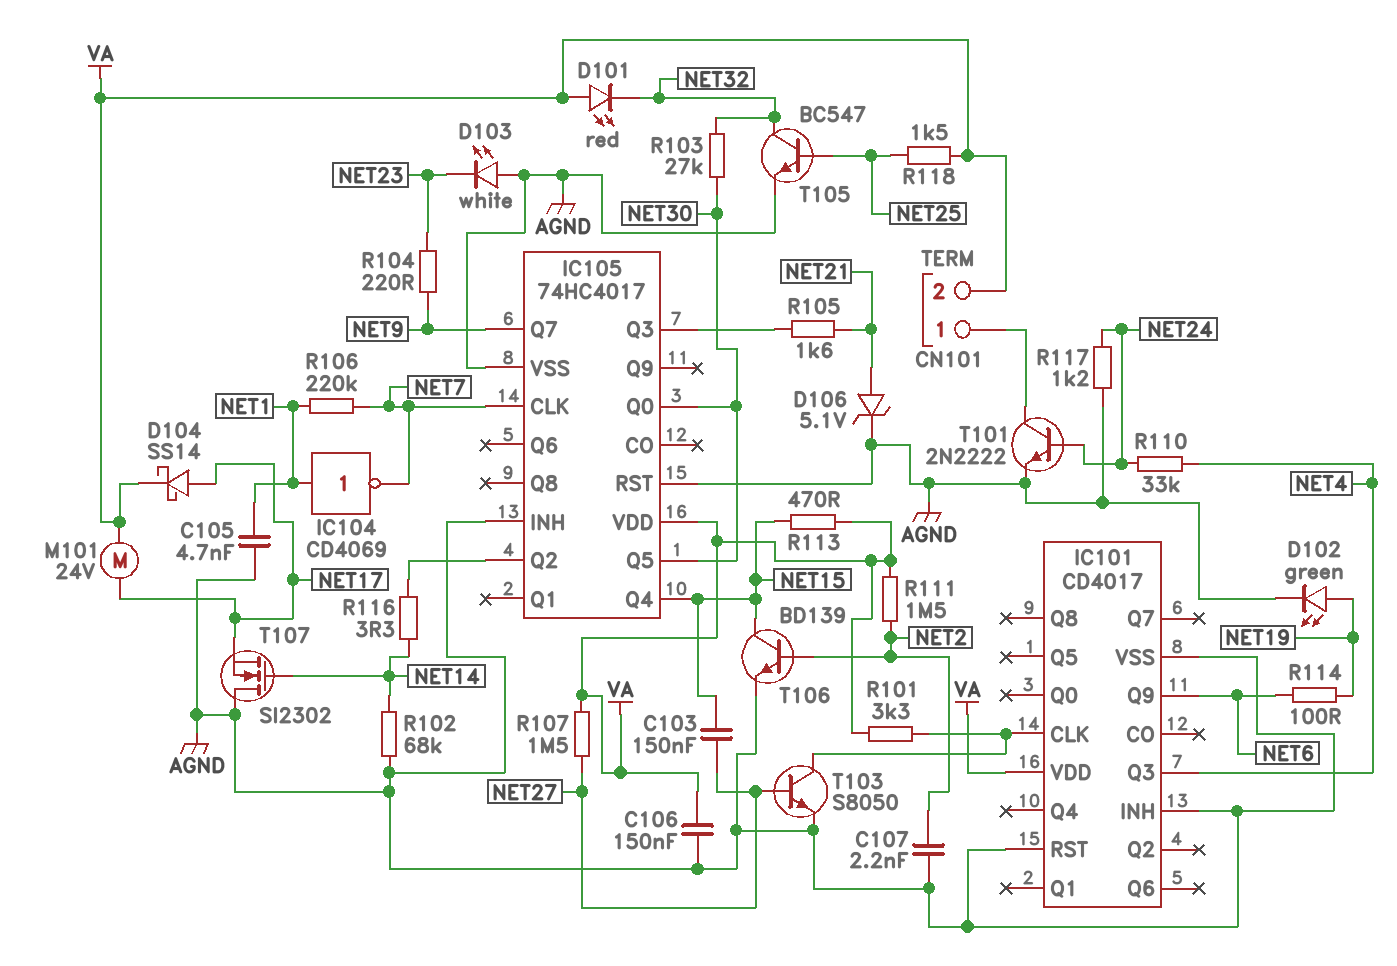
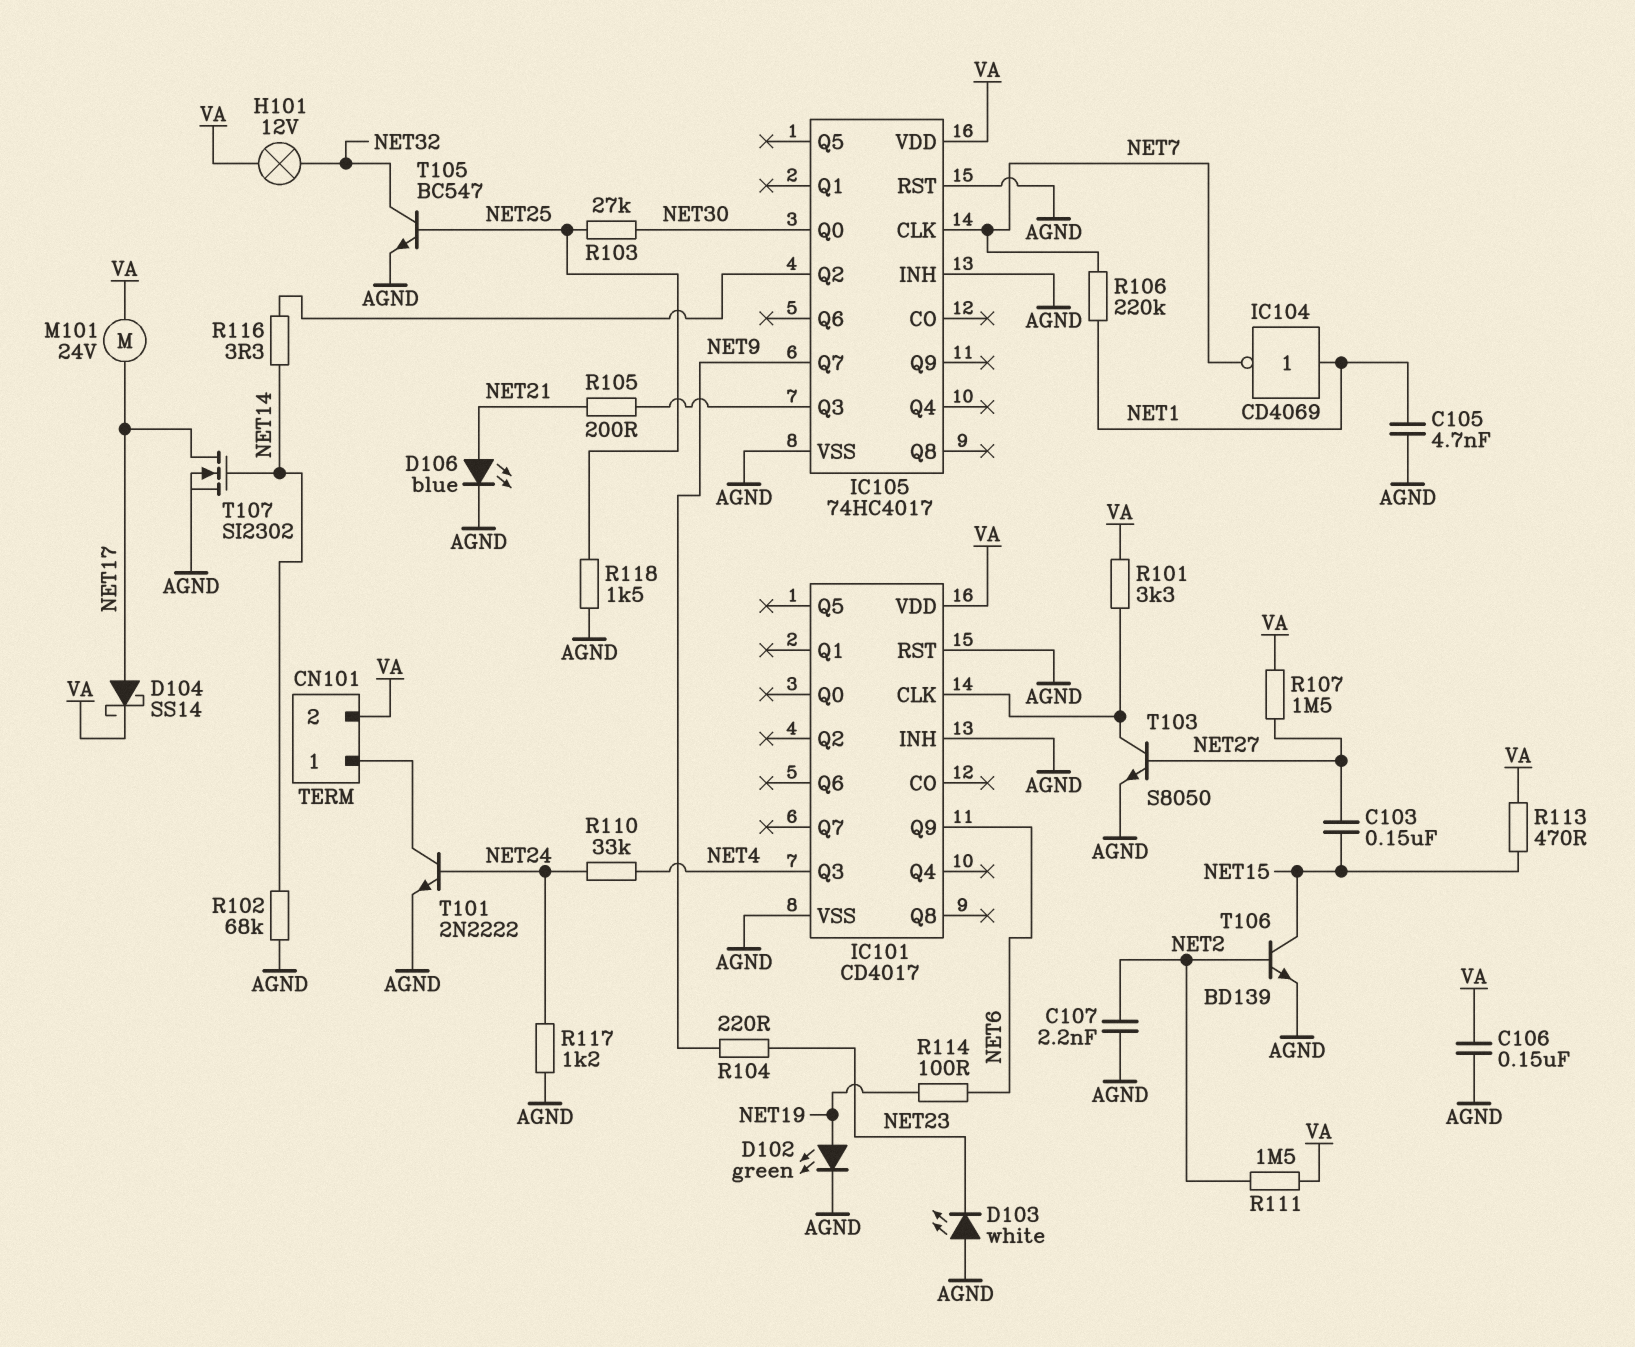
D101: LED red (A VA, K NET32) -> none
D106: zener 5.1V (A NET21, K AGND) -> LED blue (A NET21, K AGND)
H101: none -> lamp 12V (NET32, VA)
IC105 pin Q4: NET15 -> none
IC105 pin Q5: NET30 -> none
R103: 27k (NET30, NET32) -> 27k (NET25, NET30)
R105: 1.6k (IC105/Q3, NET21) -> 200 (IC105/Q3, NET21)
R118: 1.5k (NET25, VA) -> 1.5k (AGND, NET25)
T107: NMOS SI2302 (G NET14, D AGND, S NET17) -> NMOS SI2302 (G NET14, D NET17, S AGND)

